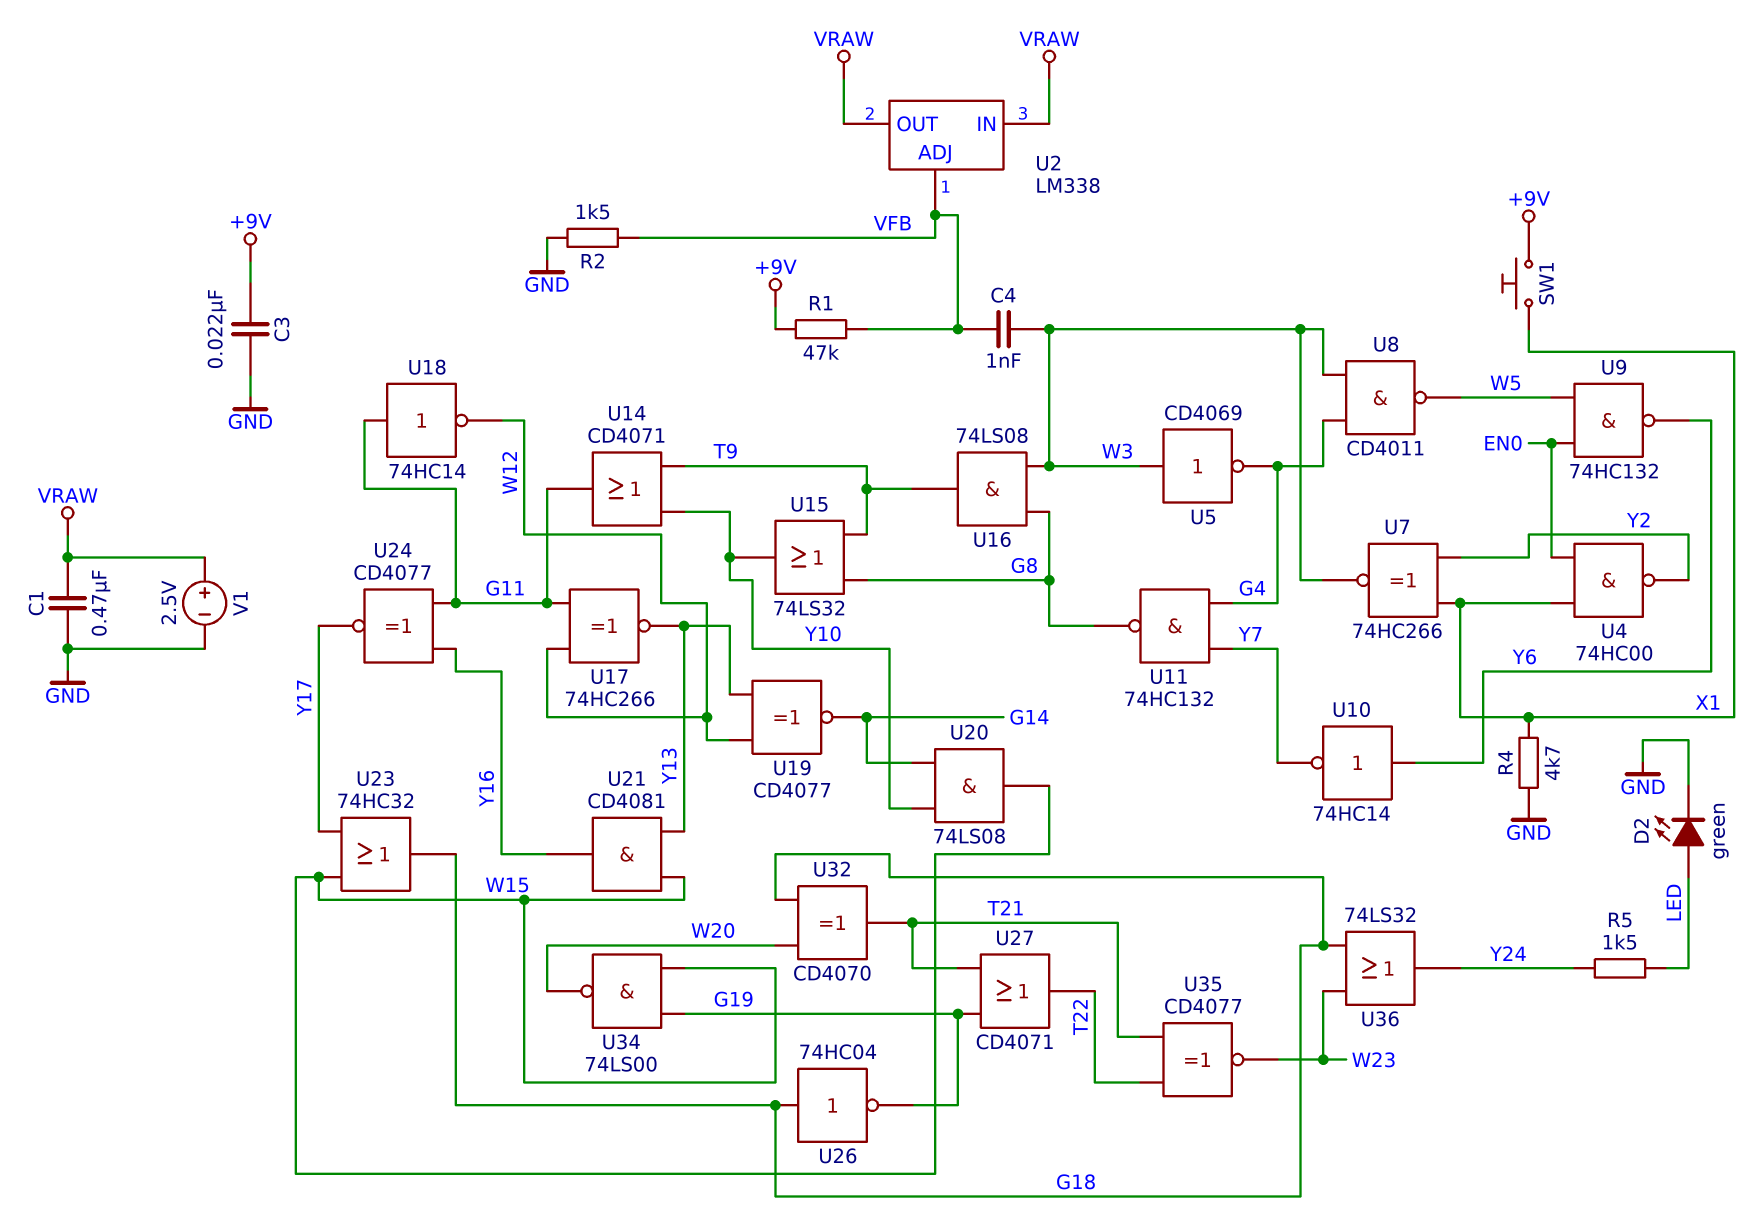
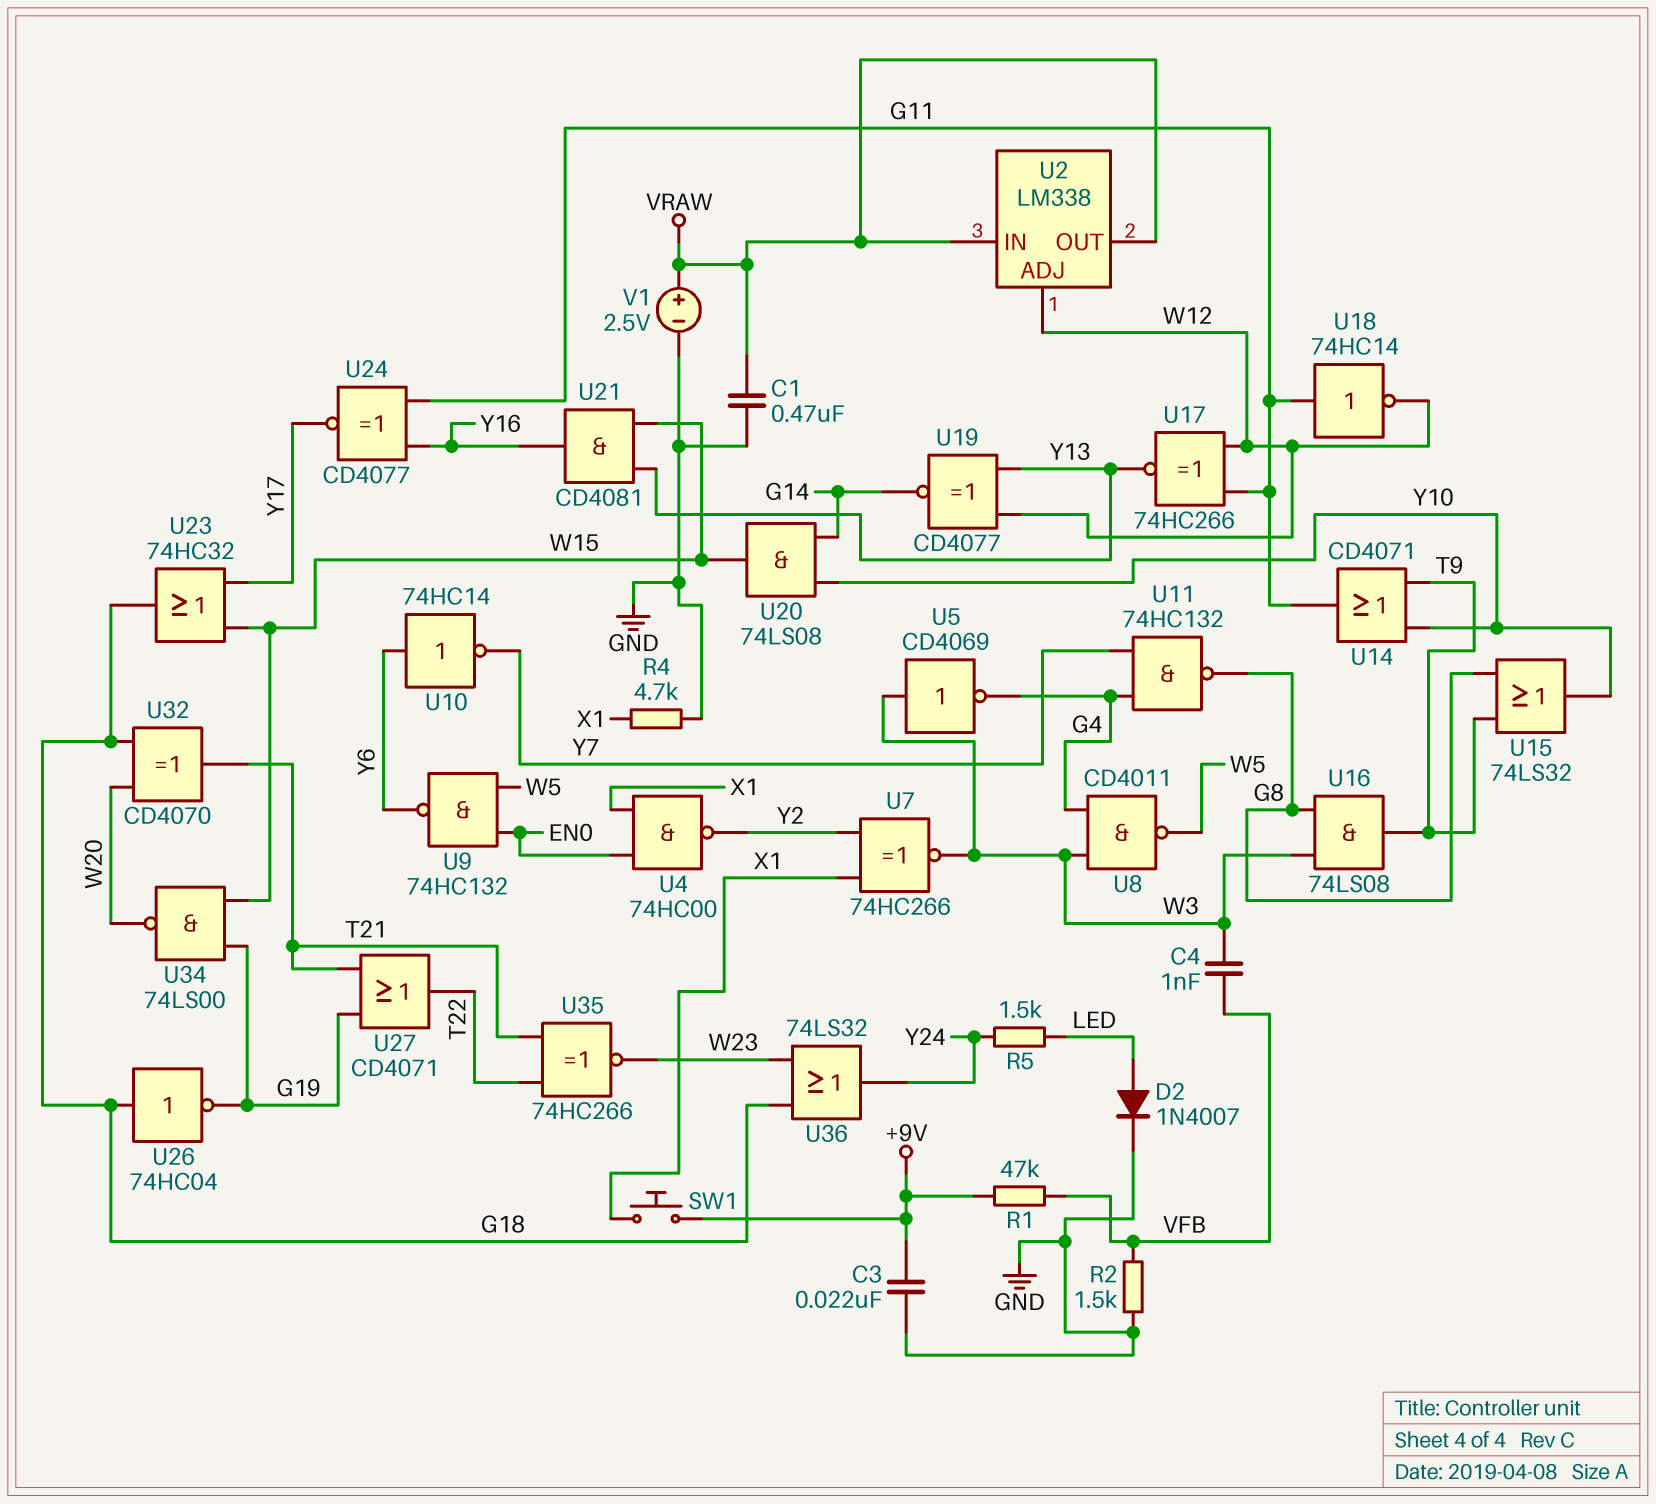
D2: LED green (A LED, K GND) -> diode 1N4007 (A LED, K GND)
U2 pin ADJ: VFB -> W12
U35: XNOR CD4077 (in T21, in T22, out W23) -> XNOR 74HC266 (in T21, in T22, out W23)

